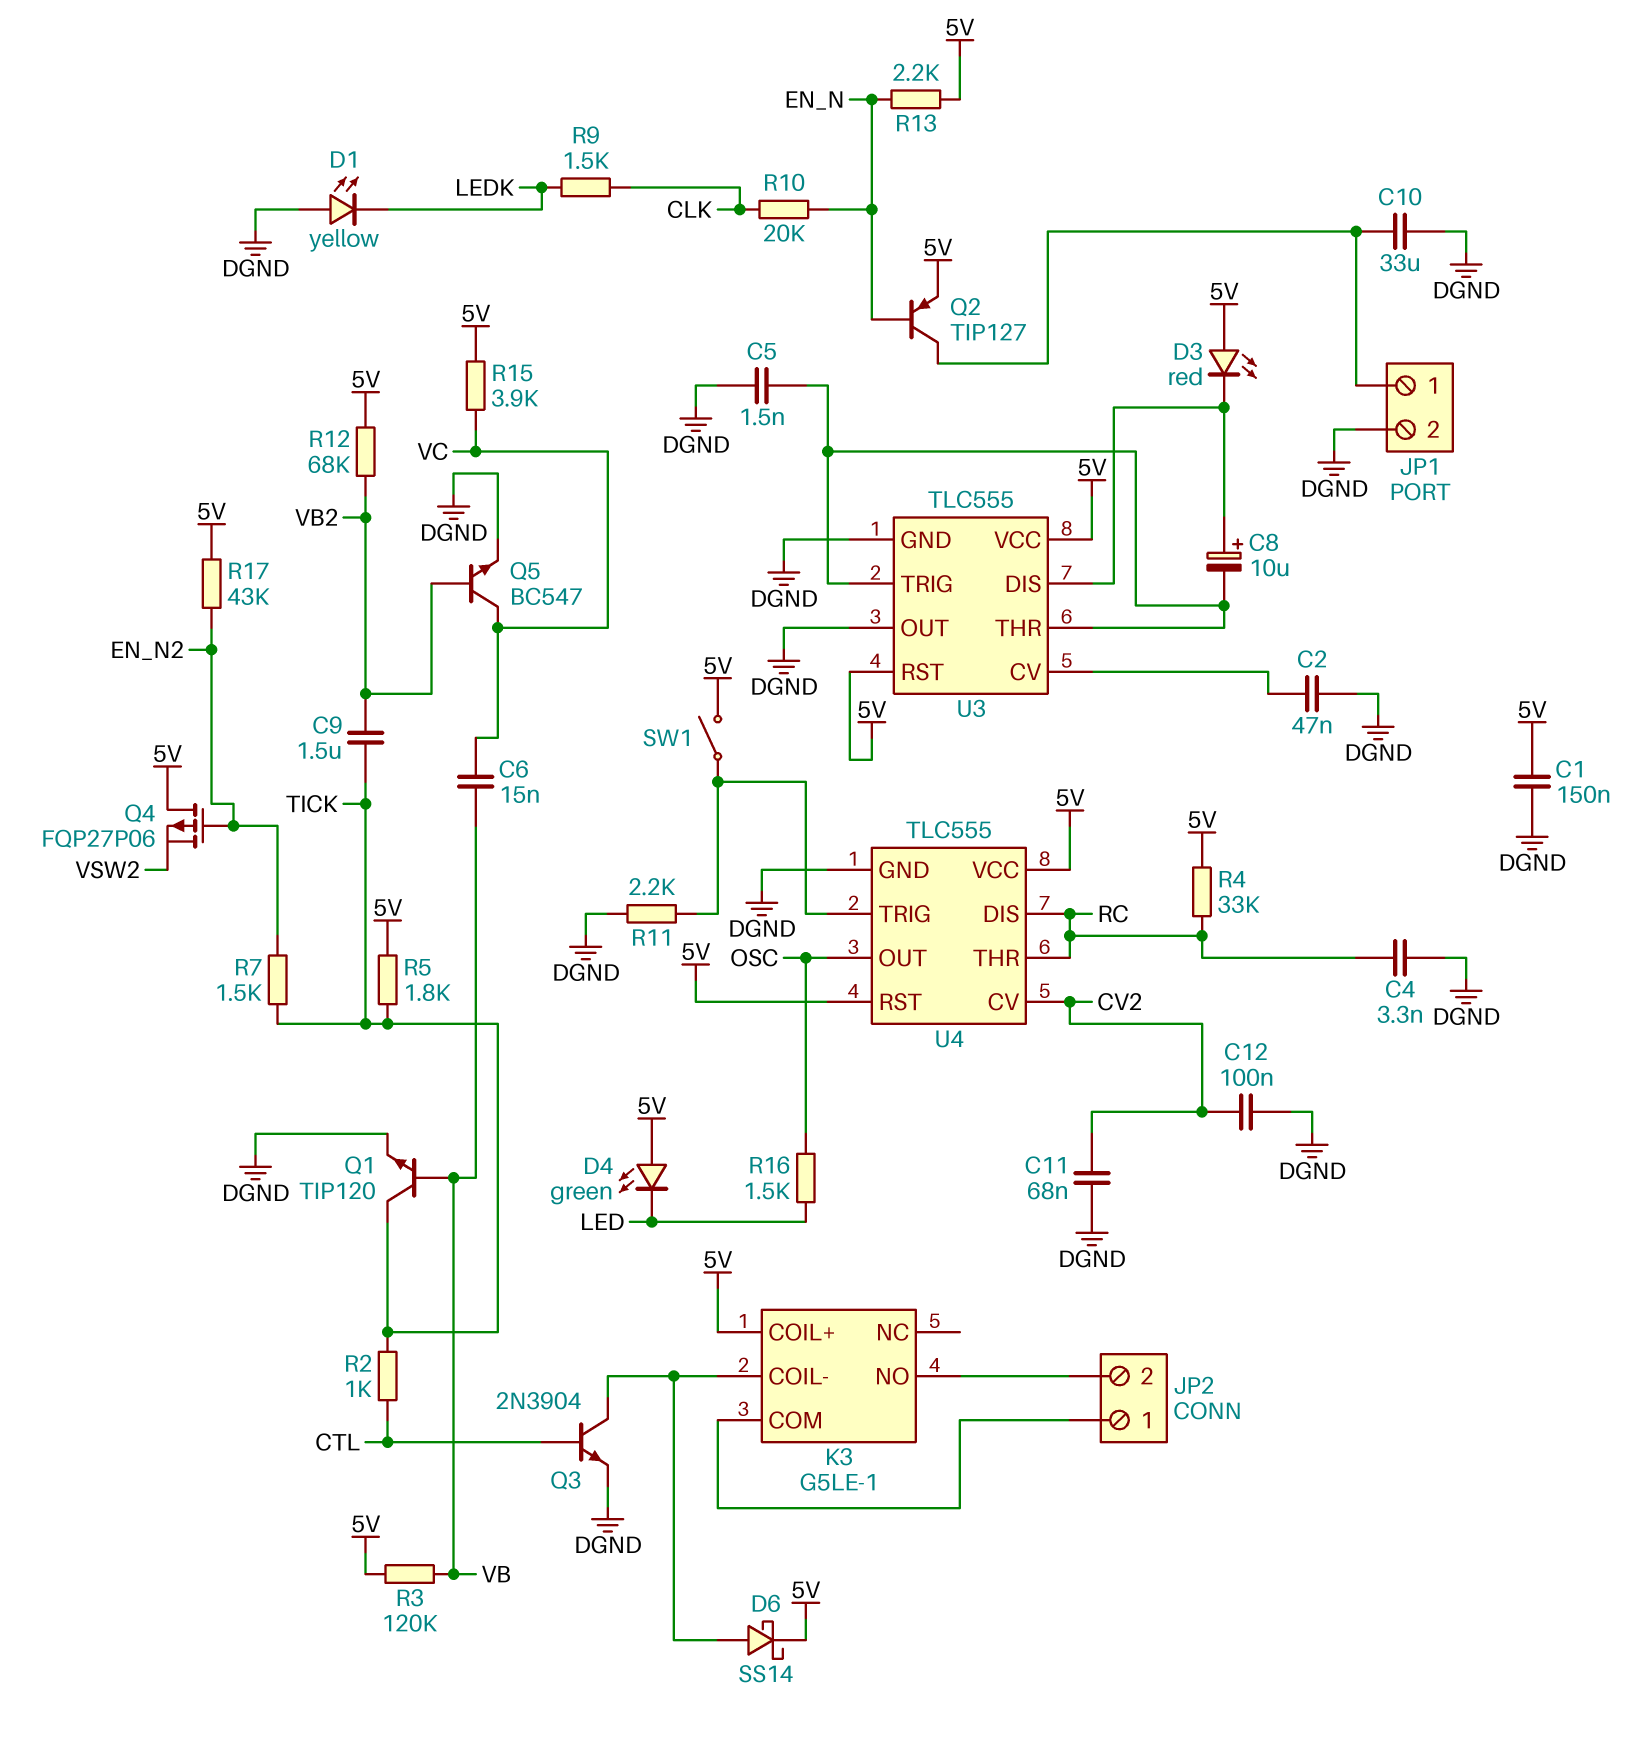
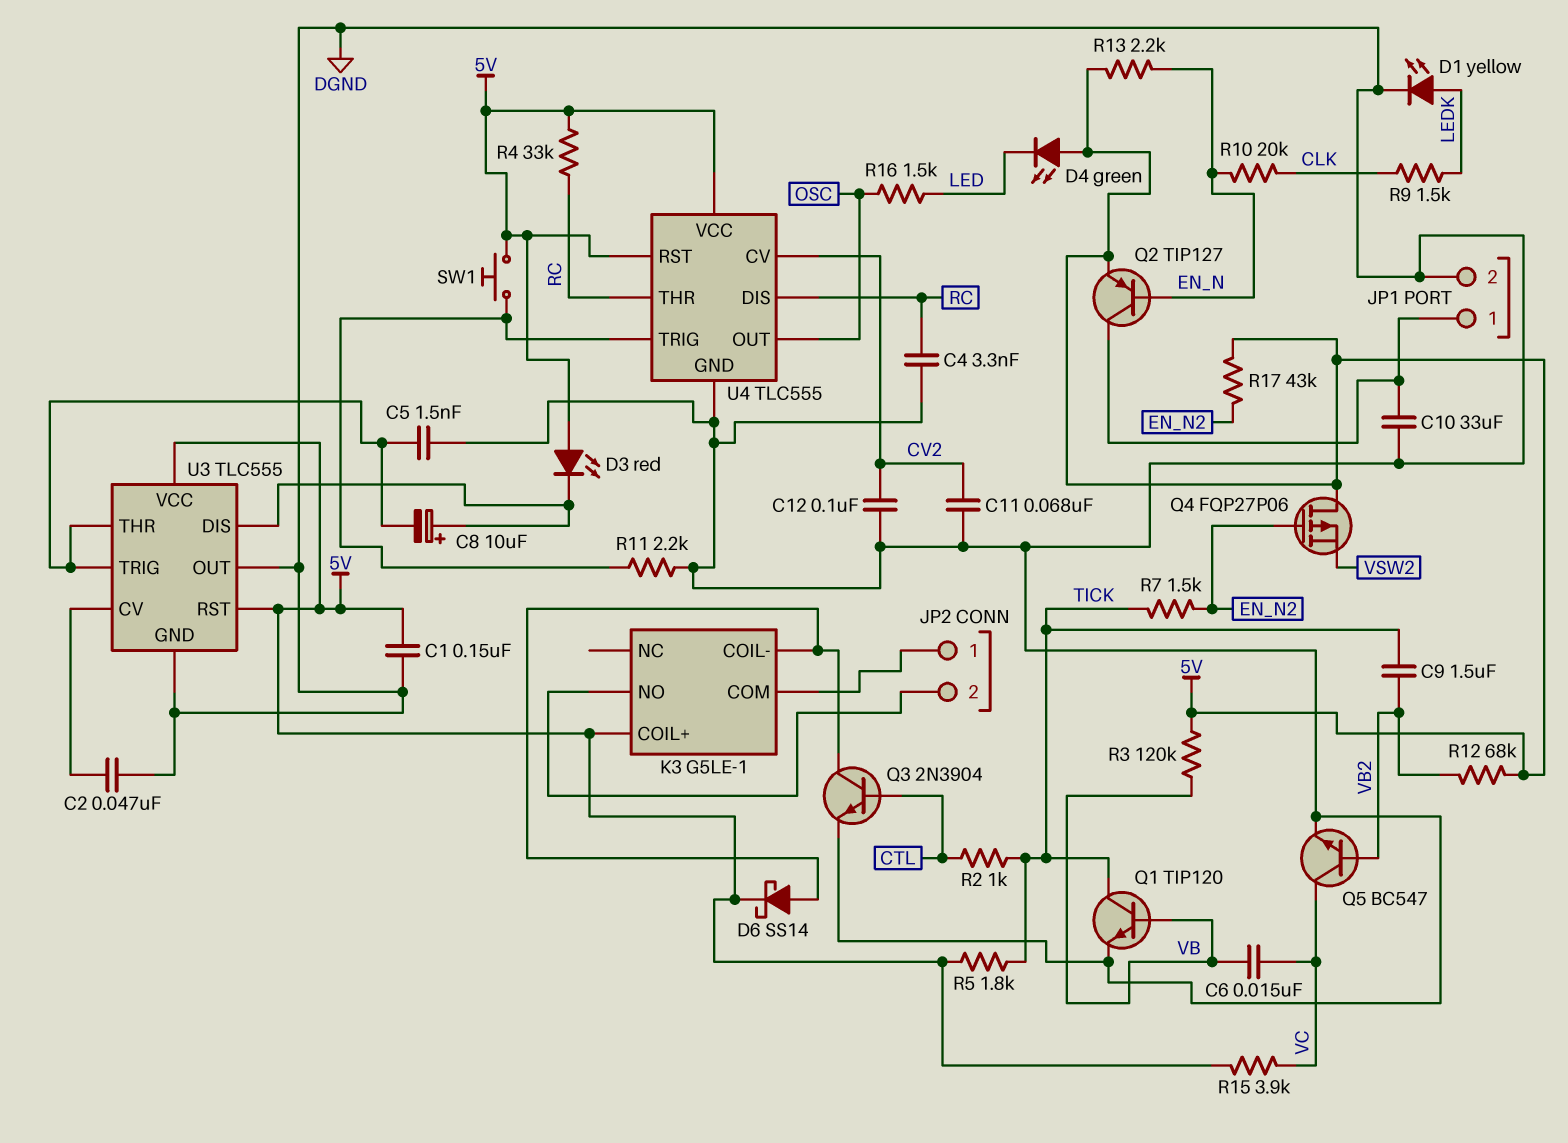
D1: LED yellow (A DGND, K LEDK) -> LED yellow (A LEDK, K DGND)
SW1: switch (5V, U4/TRIG) -> button (5V, U4/TRIG)

